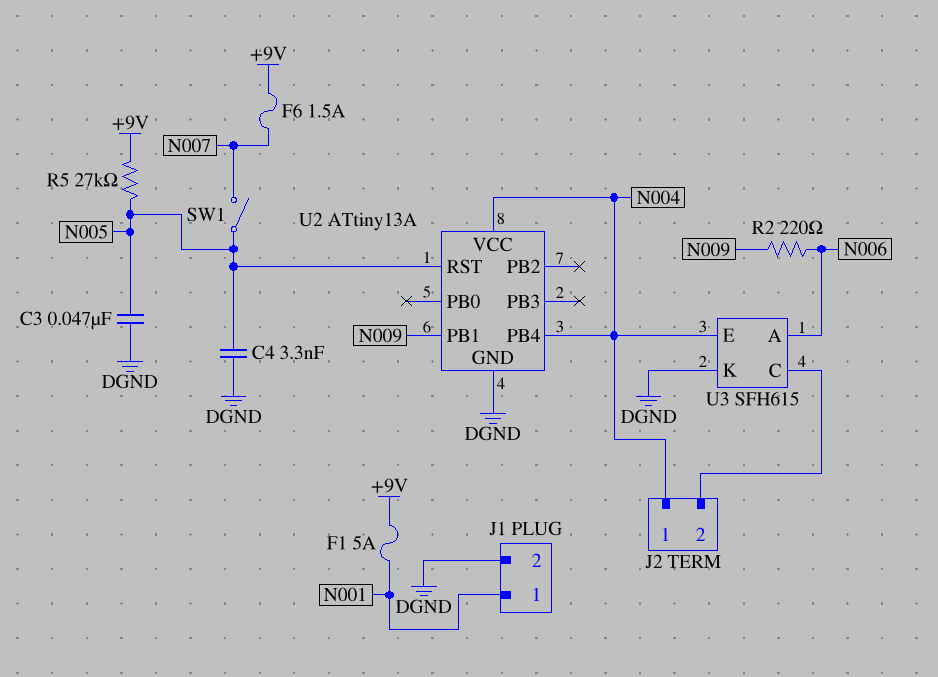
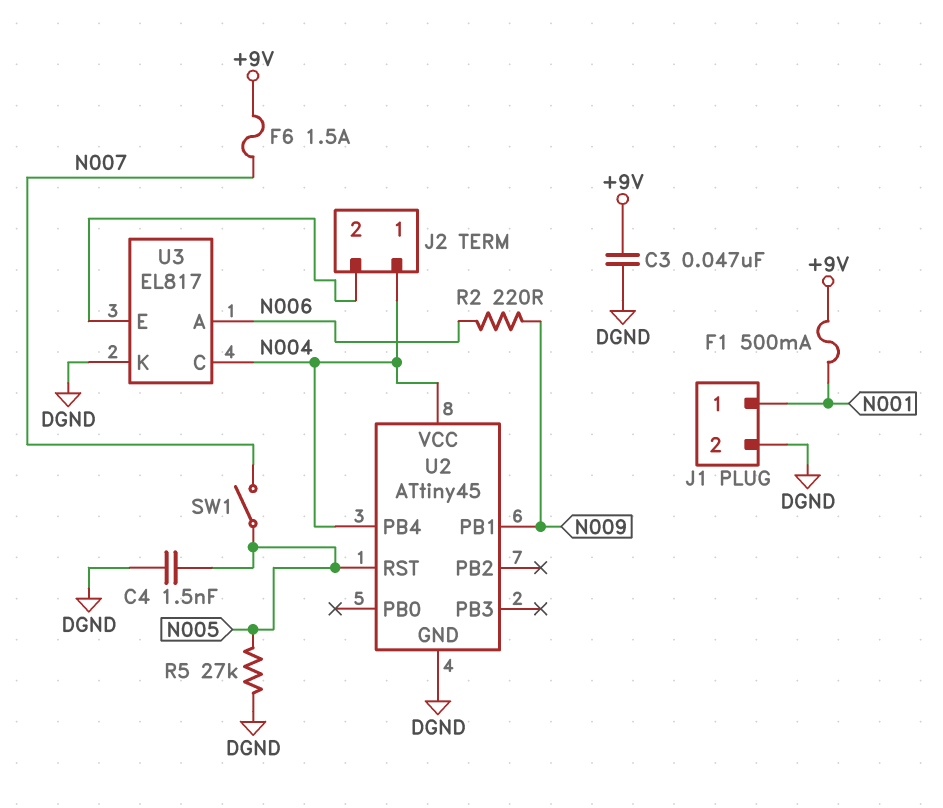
C3: 47nF (DGND, N005) -> 47nF (+9V, DGND)
C4: 3.3nF (DGND, N005) -> 1.5nF (DGND, N005)
F1: 5A (+9V, N001) -> 500mA (+9V, N001)
R5: 27k (+9V, N005) -> 27k (DGND, N005)
U2: ATtiny13A -> ATtiny45
U3: SFH615 -> EL817
U3 pin C: J2/2 -> N004
U3 pin E: N004 -> J2/2

